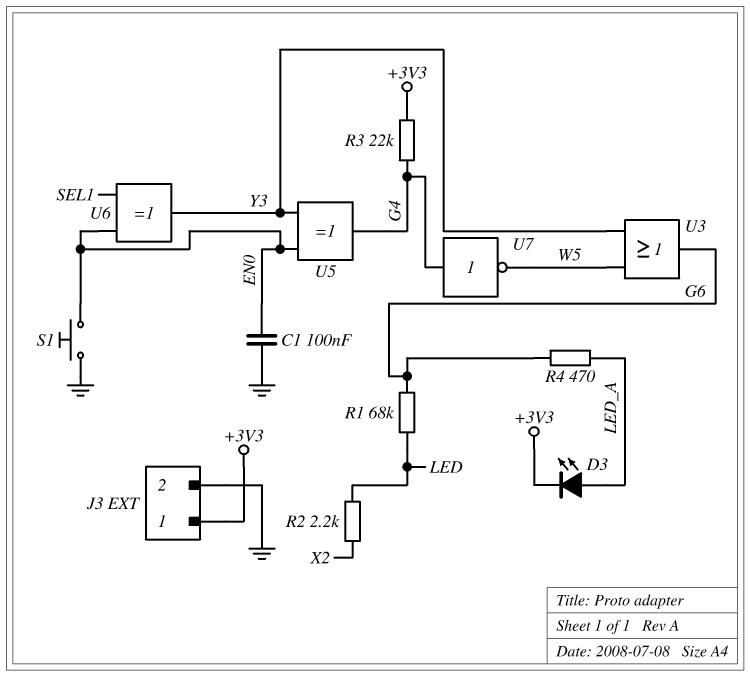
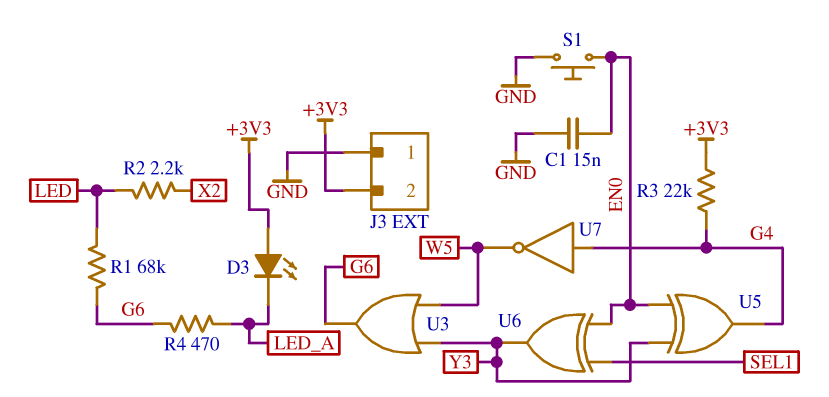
C1: 100nF (EN0, GND) -> 15nF (EN0, GND)
D3: LED (A LED_A, K +3V3) -> LED (A +3V3, K LED_A)
J3 pin 1: +3V3 -> GND
J3 pin 2: GND -> +3V3

